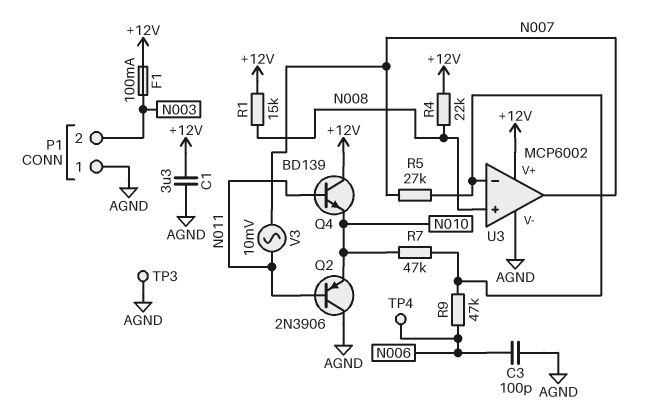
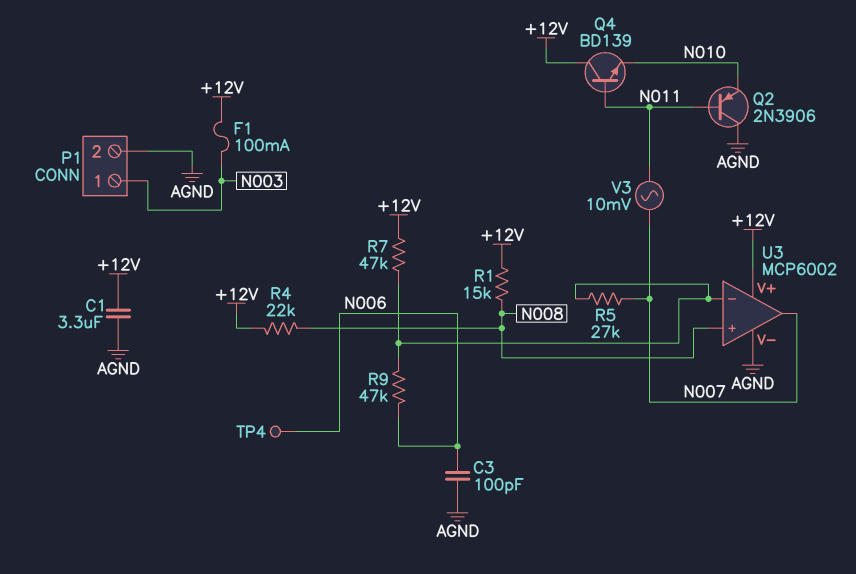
P1 pin 1: AGND -> N003
P1 pin 2: N003 -> AGND
R7: 47k (N010, U3/in-) -> 47k (+12V, U3/in-)
TP3: test point (AGND) -> none

